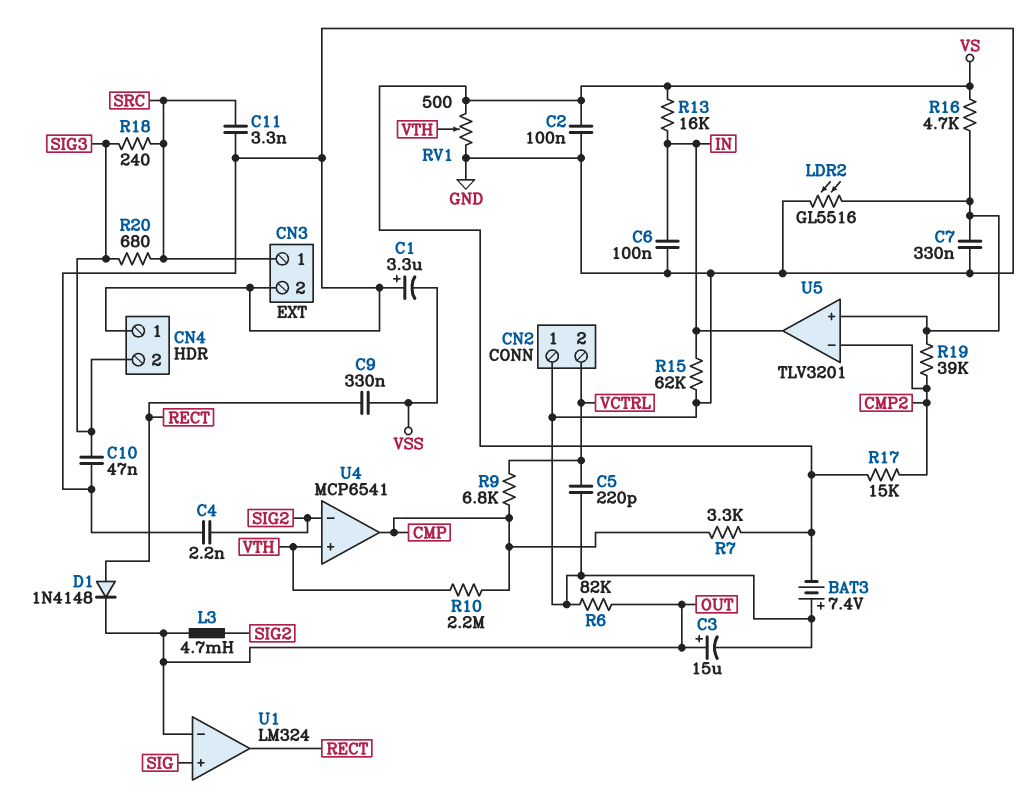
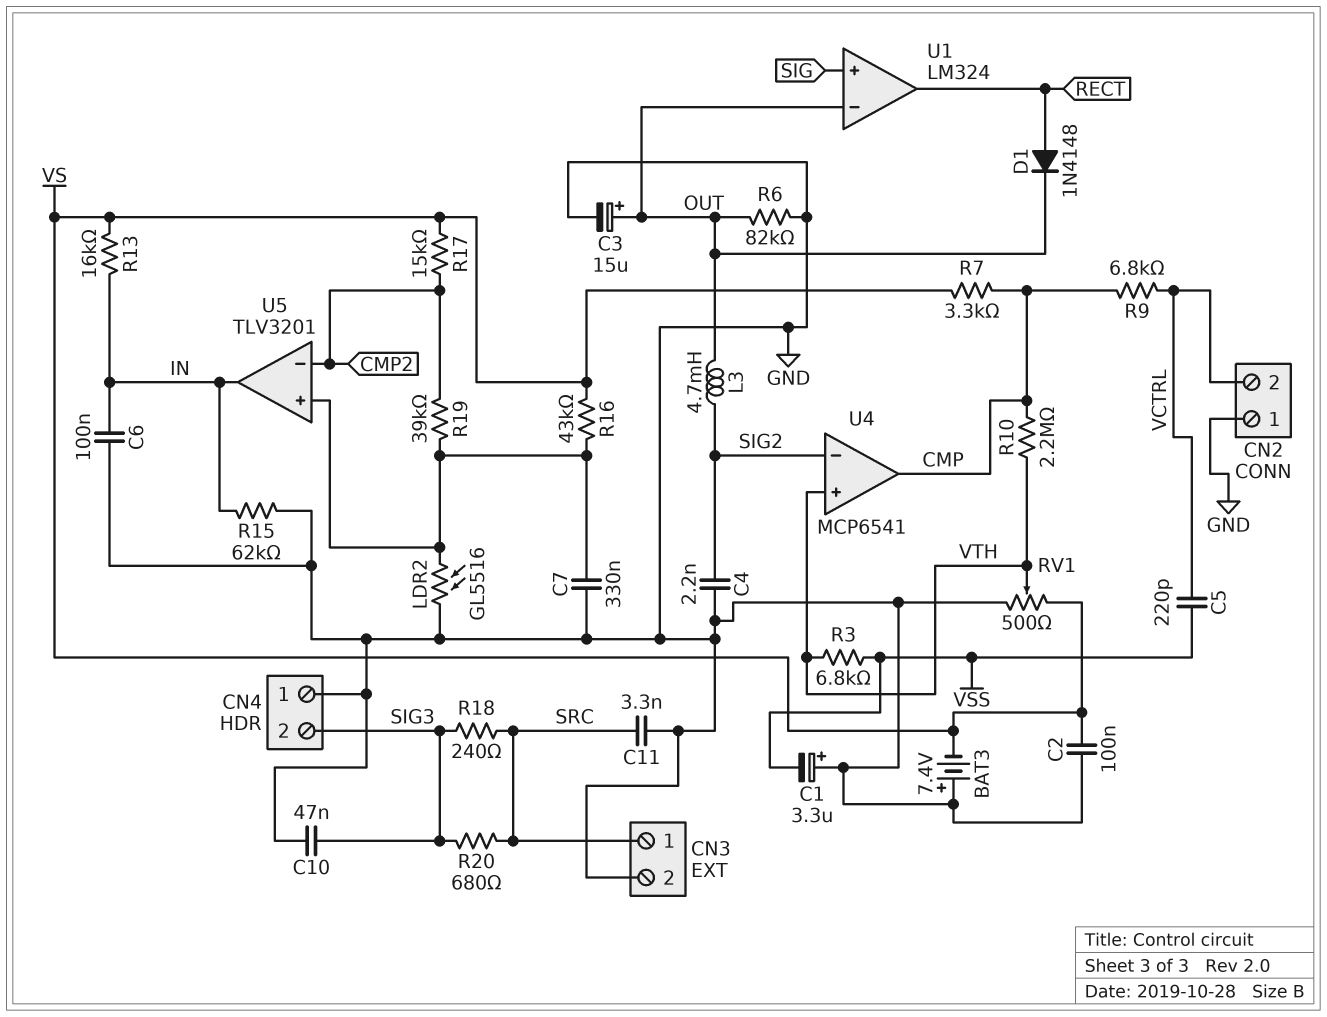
C5: 220pF (GND, VCTRL) -> 220pF (VCTRL, VSS)
C9: 330nF (RECT, VSS) -> none
R3: none -> 6.8k (VSS, VTH)
R16: 4.7k (U5/in+, VS) -> 43k (U5/in+, VS)

